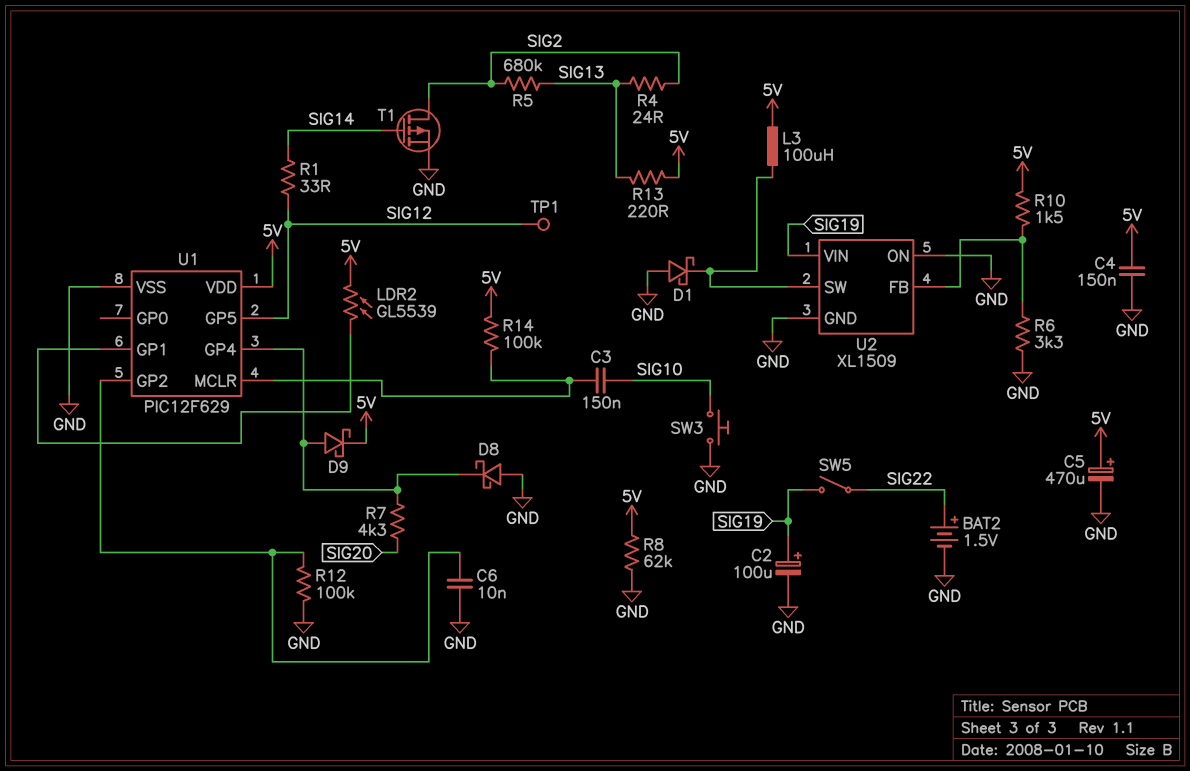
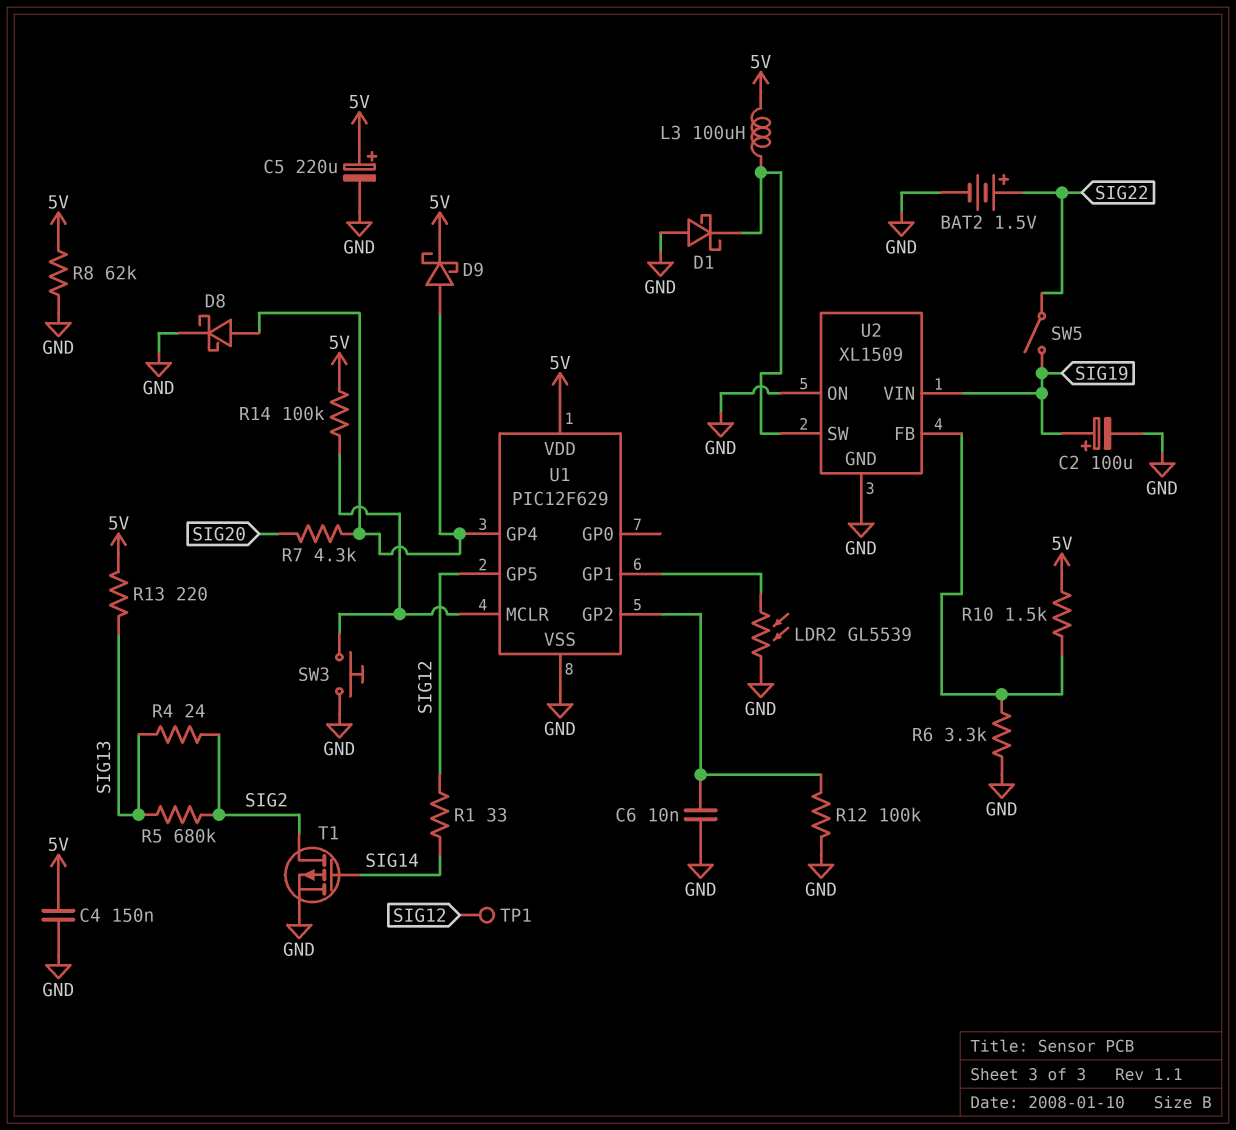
C3: 150nF (SIG10, U1/MCLR) -> none
C5: 470uF (plus 5V, minus GND) -> 220uF (plus 5V, minus GND)
D8: schottky (A GND, K U1/GP4) -> schottky (A U1/GP4, K GND)
LDR2: GL5539 (5V, U1/GP1) -> GL5539 (GND, U1/GP1)
SW3: button (GND, SIG10) -> button (GND, U1/MCLR)

